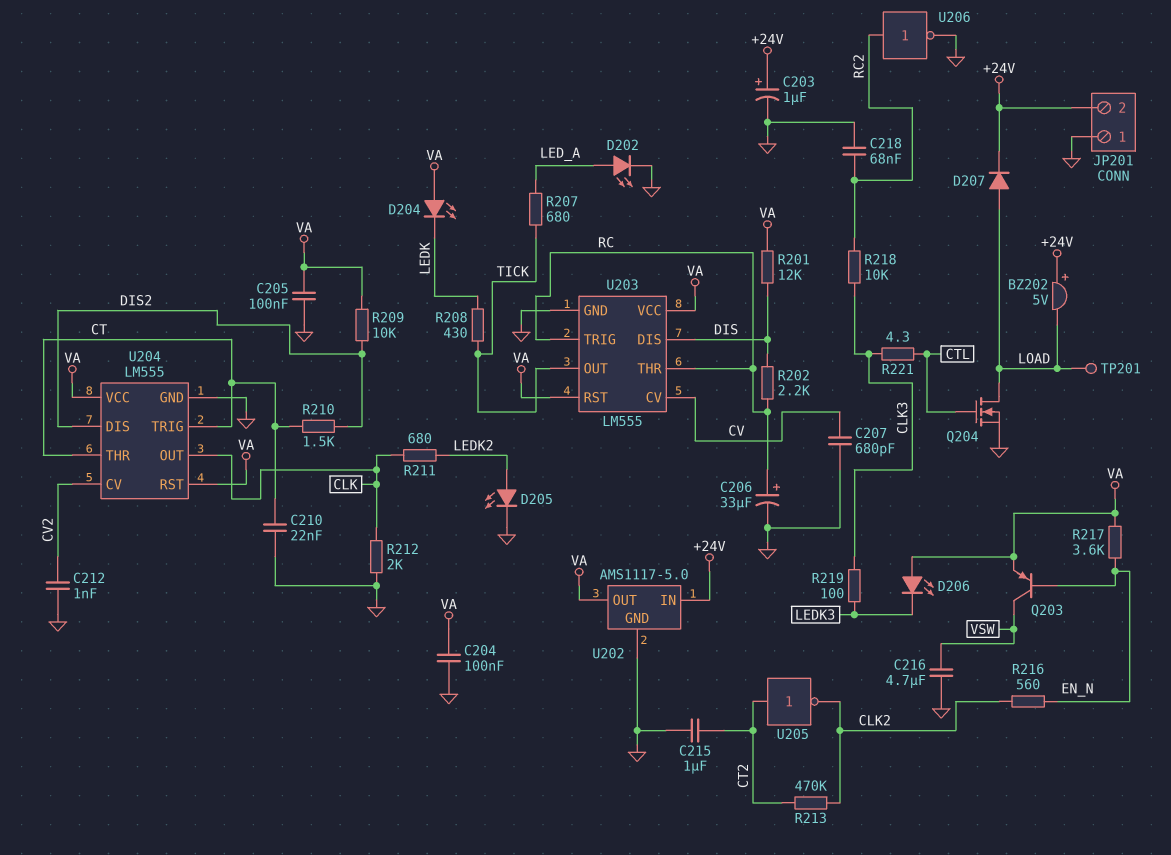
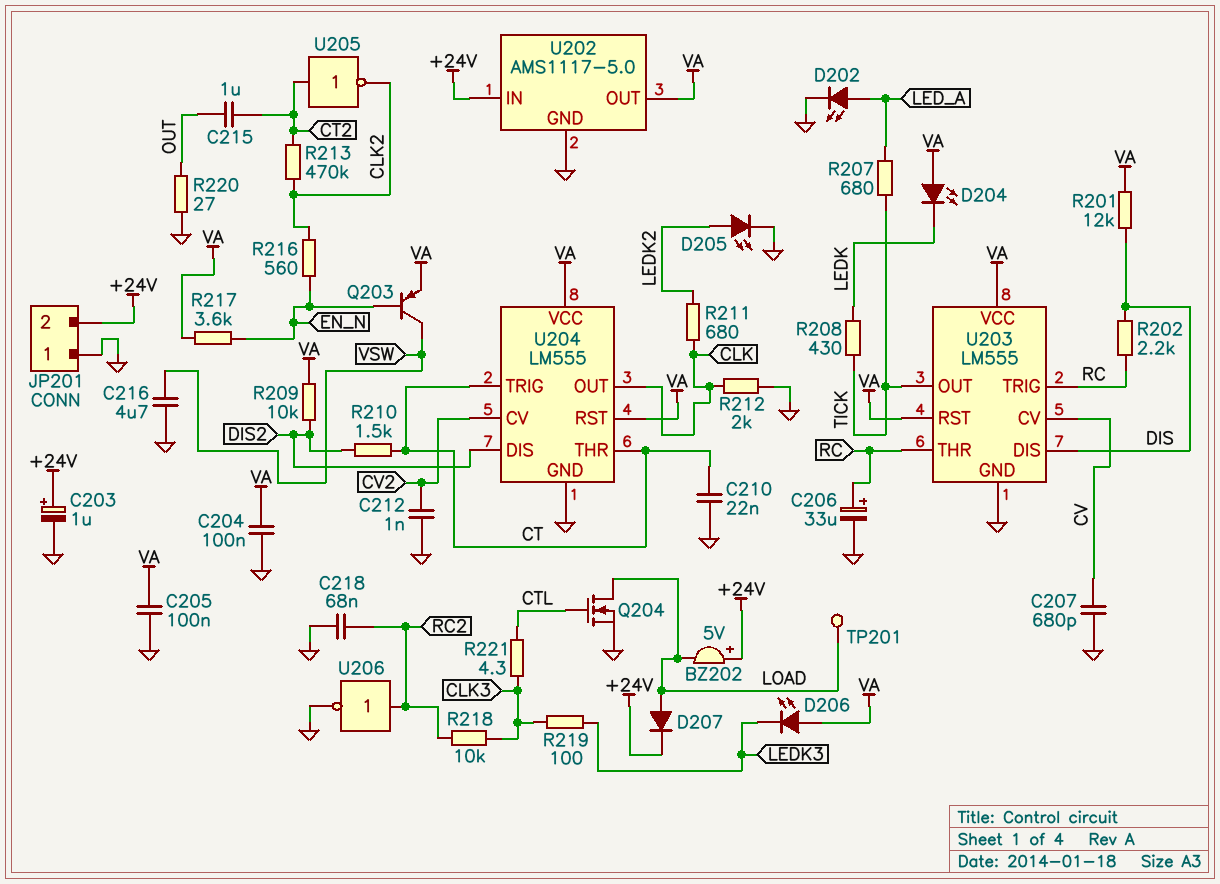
C215: 1uF (CT2, GND) -> 1uF (CT2, OUT)
R220: none -> 27 (GND, OUT)

